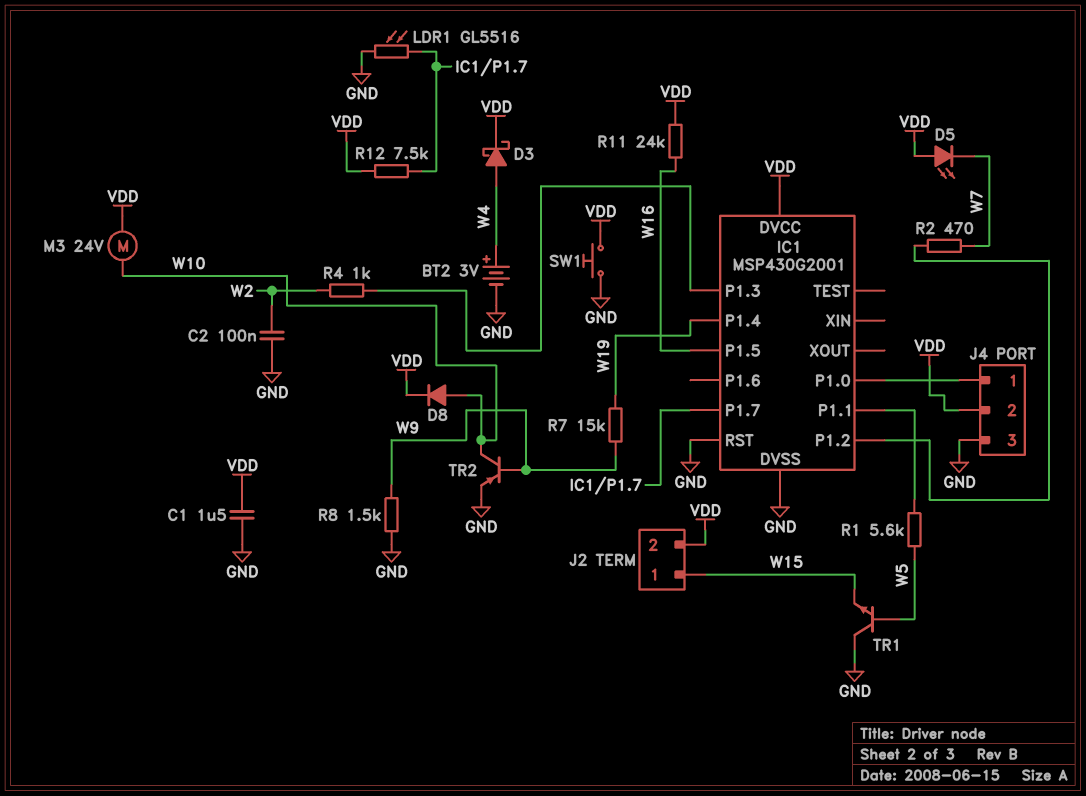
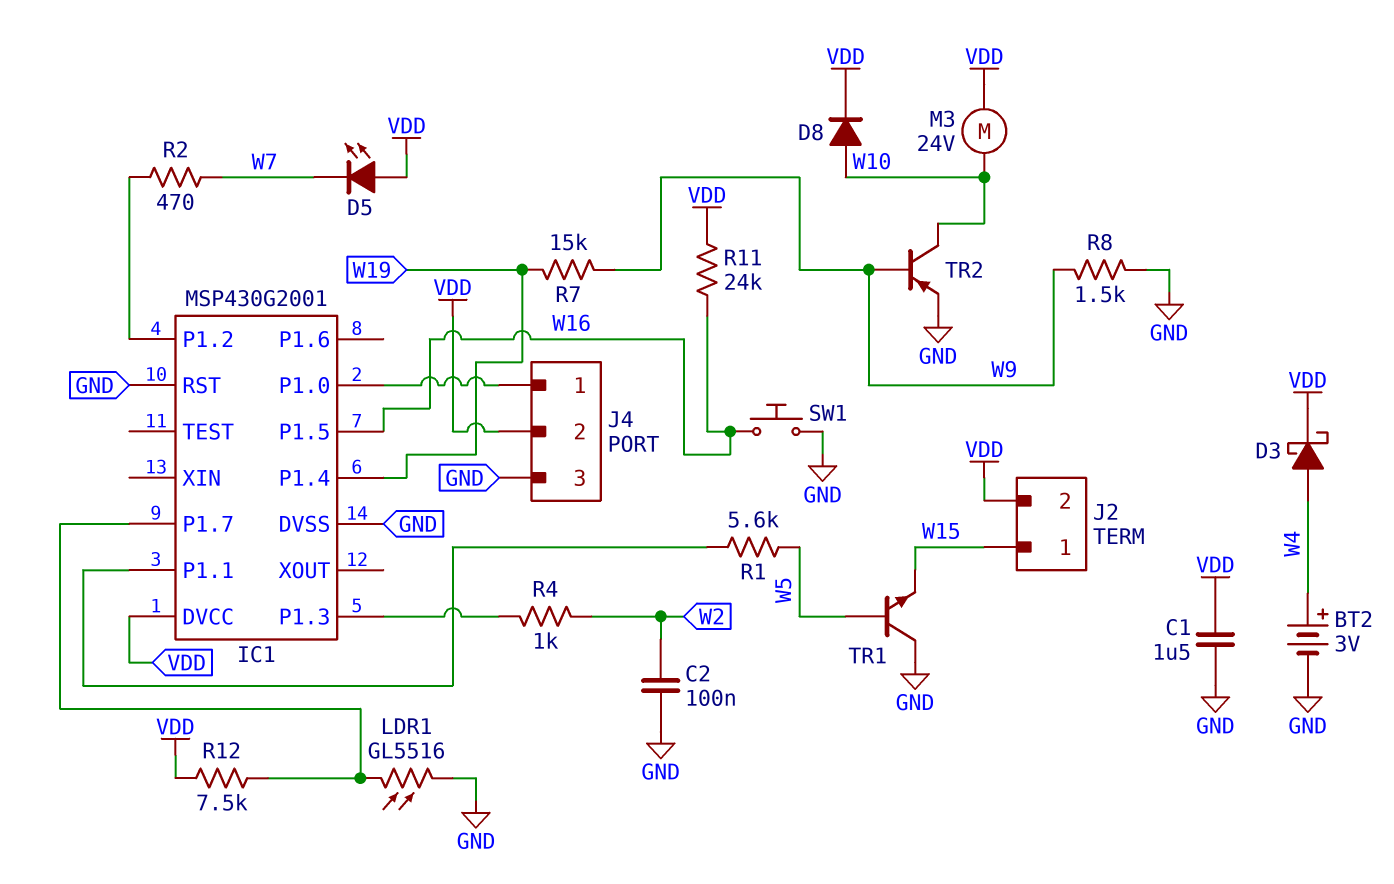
SW1: button (GND, VDD) -> button (GND, W16)

